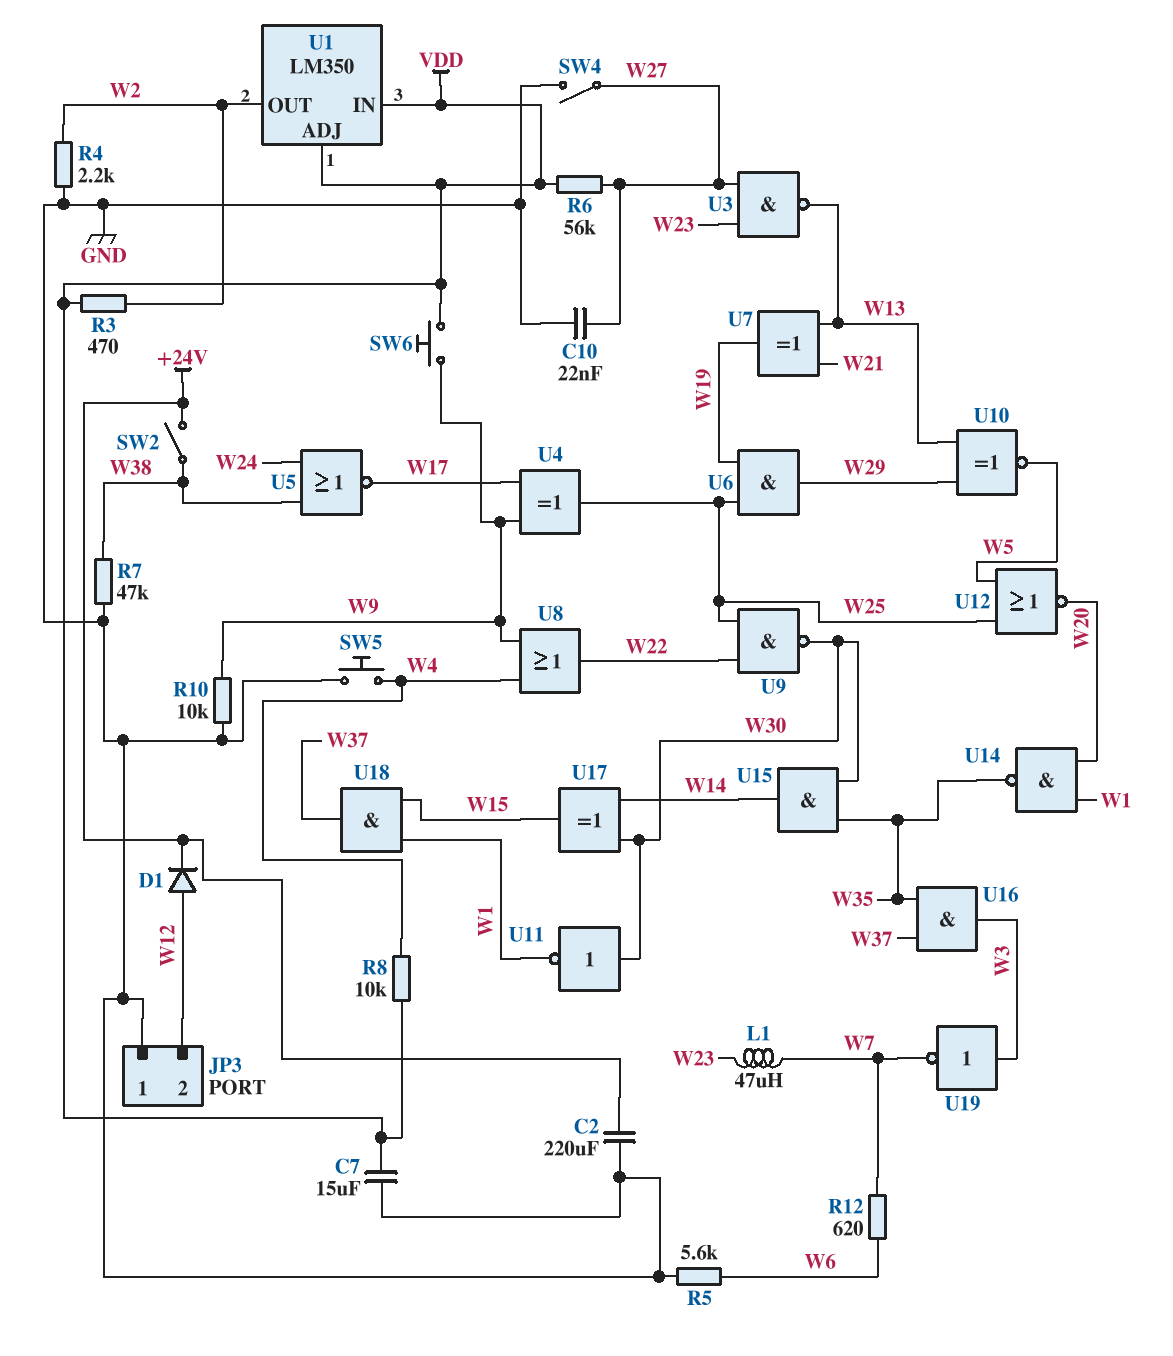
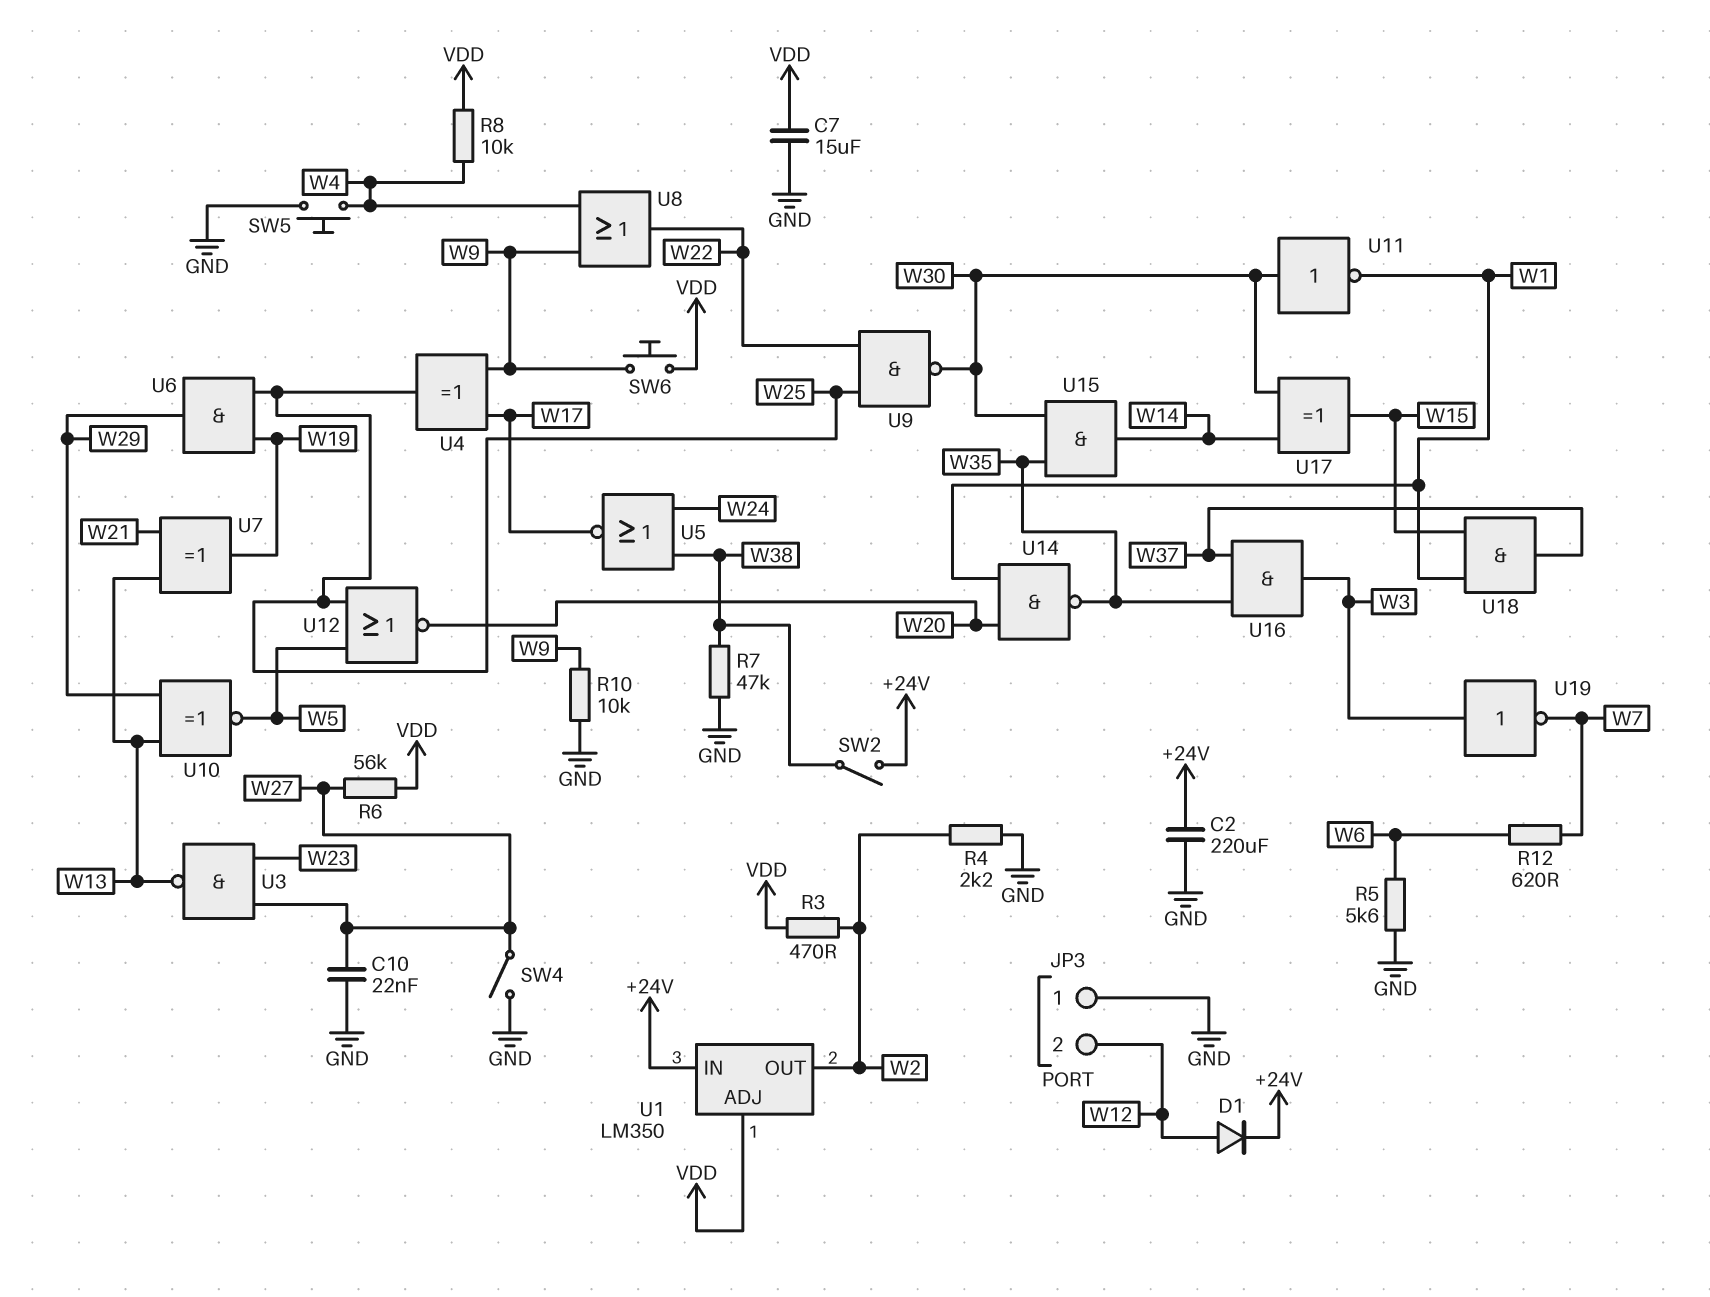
L1: 47uH (W7, W23) -> none
U1 pin IN: VDD -> +24V

